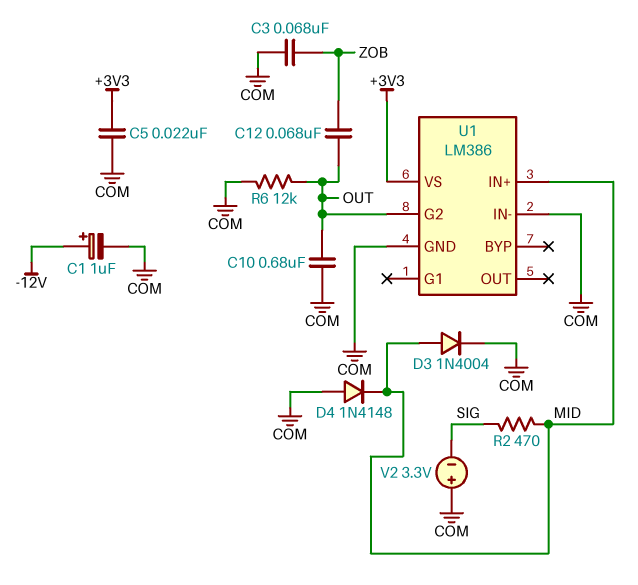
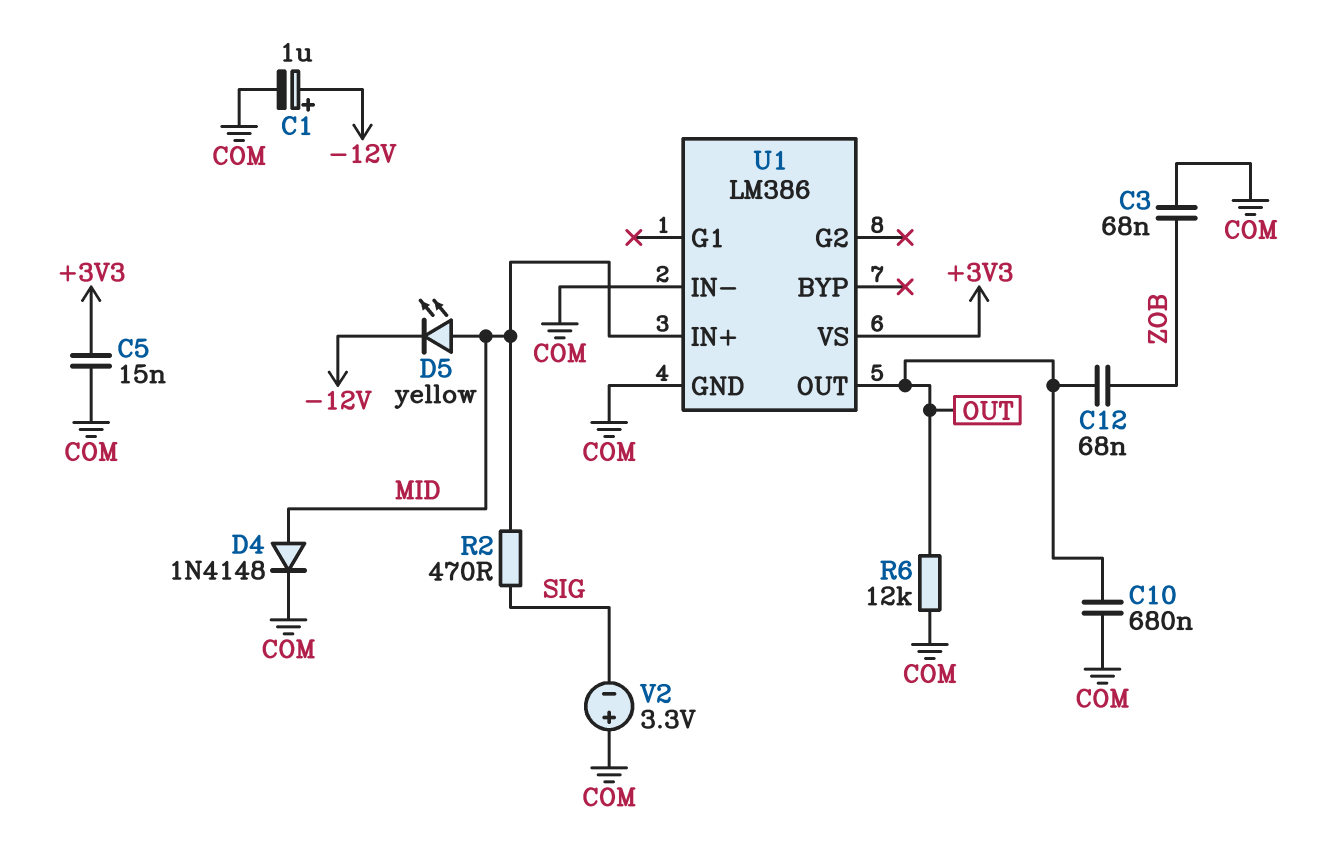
C5: 22nF (+3V3, COM) -> 15nF (+3V3, COM)
D3: diode 1N4004 (A MID, K COM) -> none
D4: diode 1N4148 (A COM, K MID) -> diode 1N4148 (A MID, K COM)
D5: none -> LED yellow (A MID, K -12V)
U1 pin G2: OUT -> none
U1 pin OUT: none -> OUT

